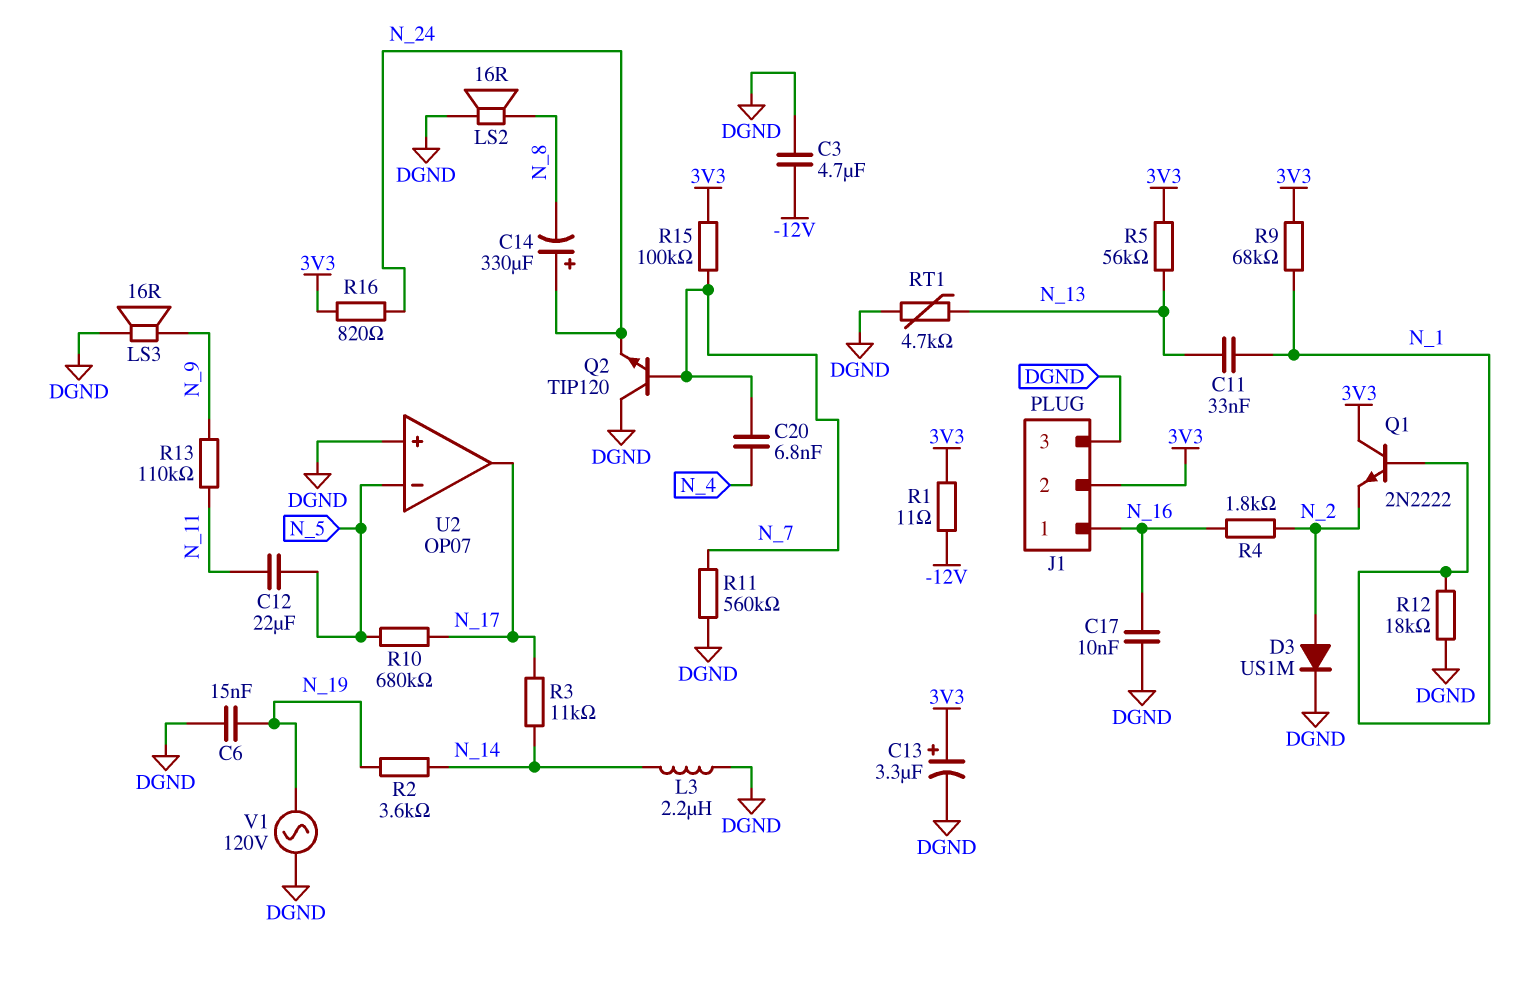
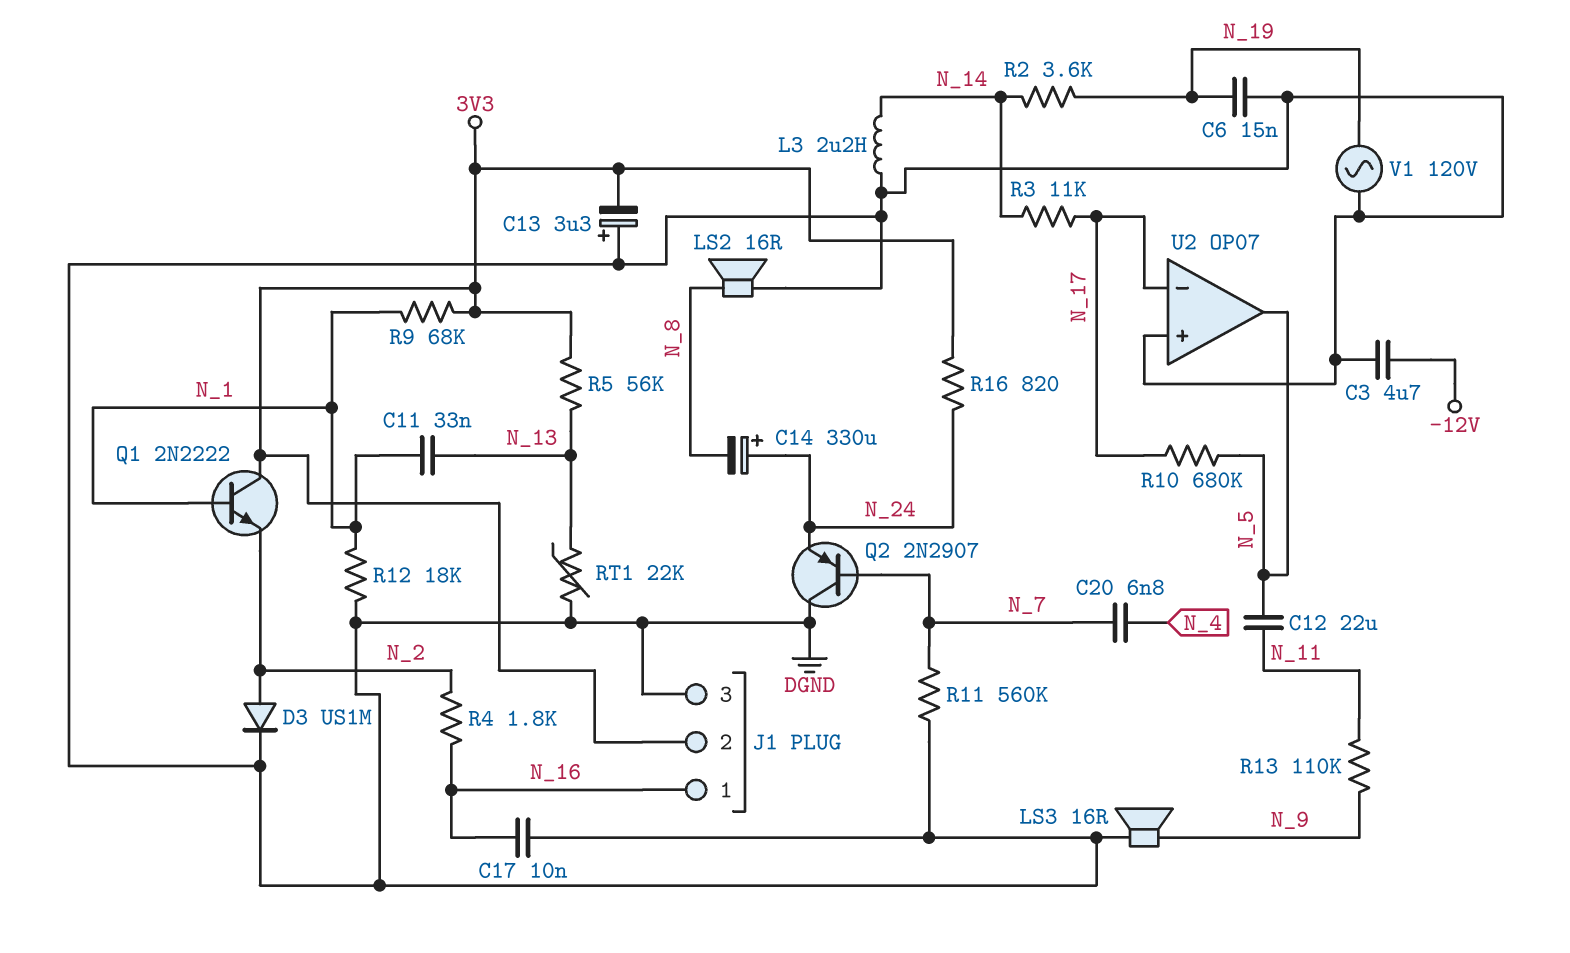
C13: 3.3uF (plus 3V3, minus DGND) -> 3.3uF (plus DGND, minus 3V3)
Q2: NPN TIP120 (B N_7, C DGND, E N_24) -> PNP 2N2907 (B N_7, C DGND, E N_24)
R1: 11 (-12V, 3V3) -> none
R15: 100k (3V3, N_7) -> none
RT1: 4.7k (DGND, N_13) -> 22k (DGND, N_13)
U2 pin in-: N_5 -> N_17
U2 pin out: N_17 -> N_5

